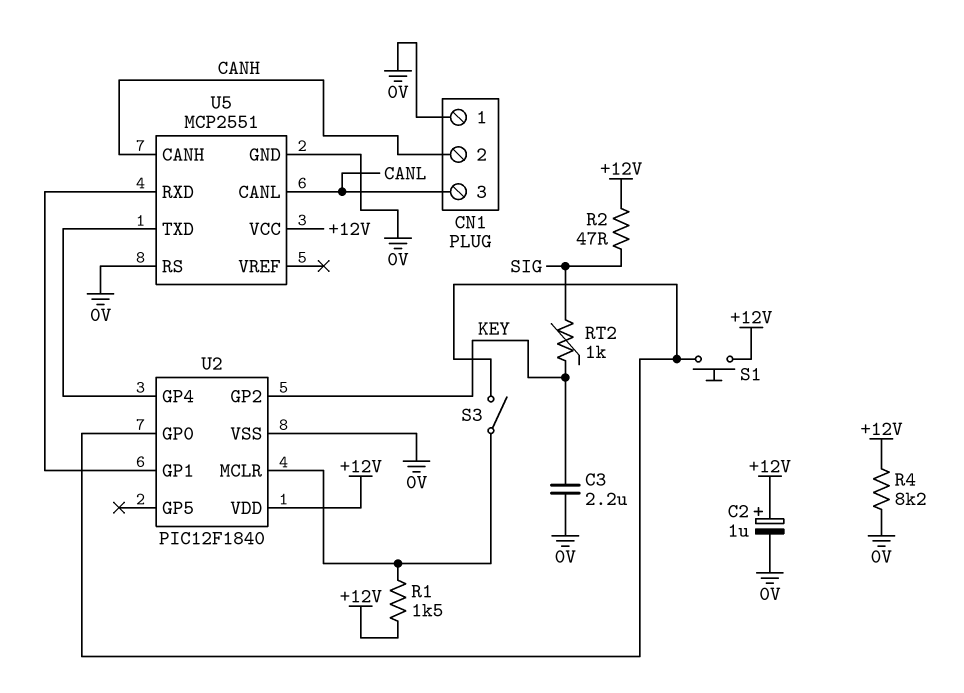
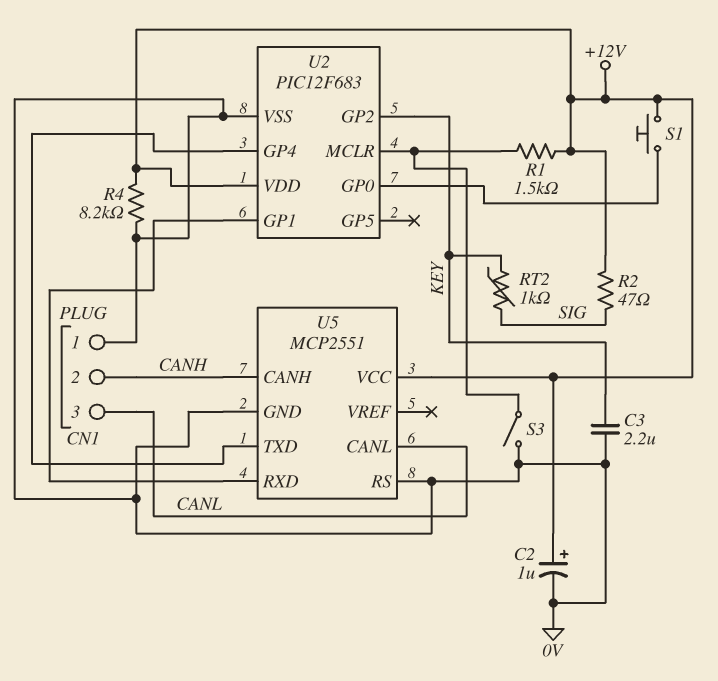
S3: switch (U2/GP0, U2/MCLR) -> switch (0V, U2/MCLR)
U2: PIC12F1840 -> PIC12F683

